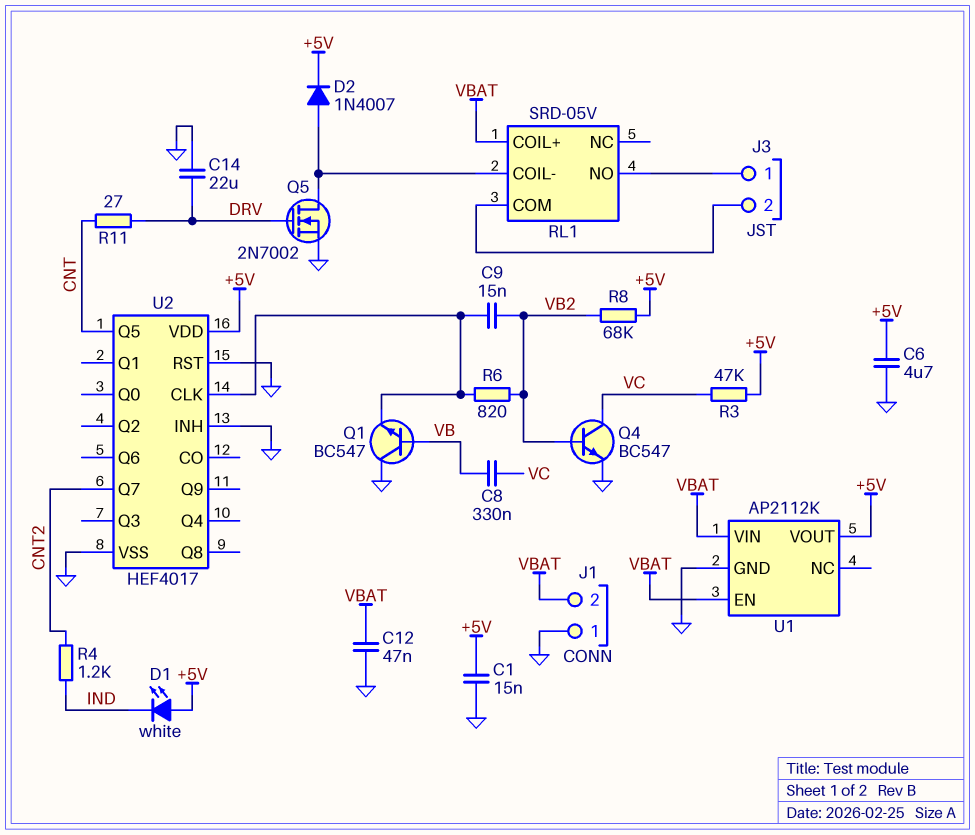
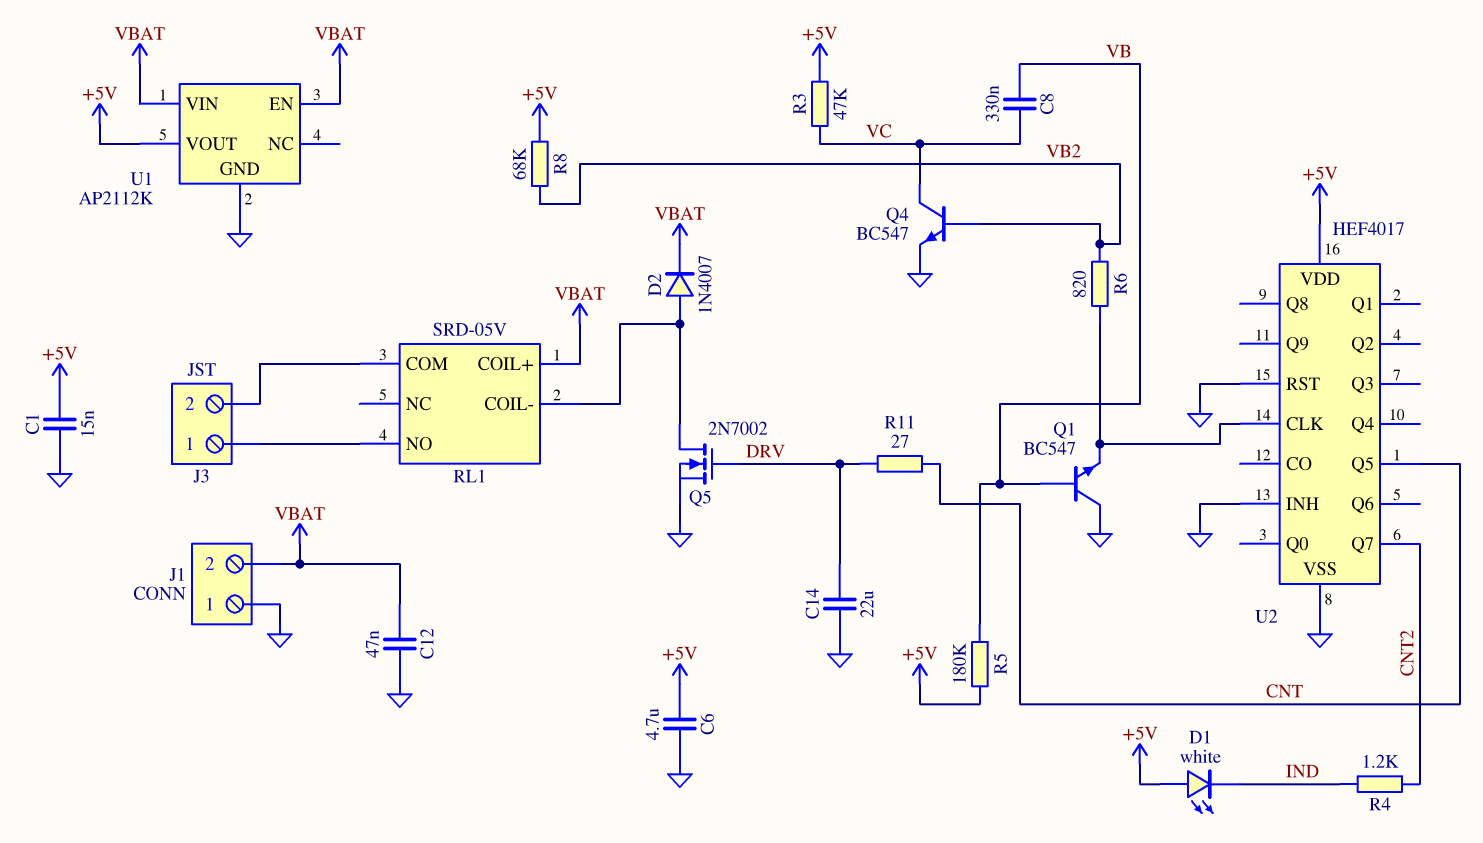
C9: 15nF (U2/CLK, VB2) -> none
D2: diode 1N4007 (A RL1/COIL-, K +5V) -> diode 1N4007 (A RL1/COIL-, K VBAT)
R5: none -> 180k (+5V, VB)

